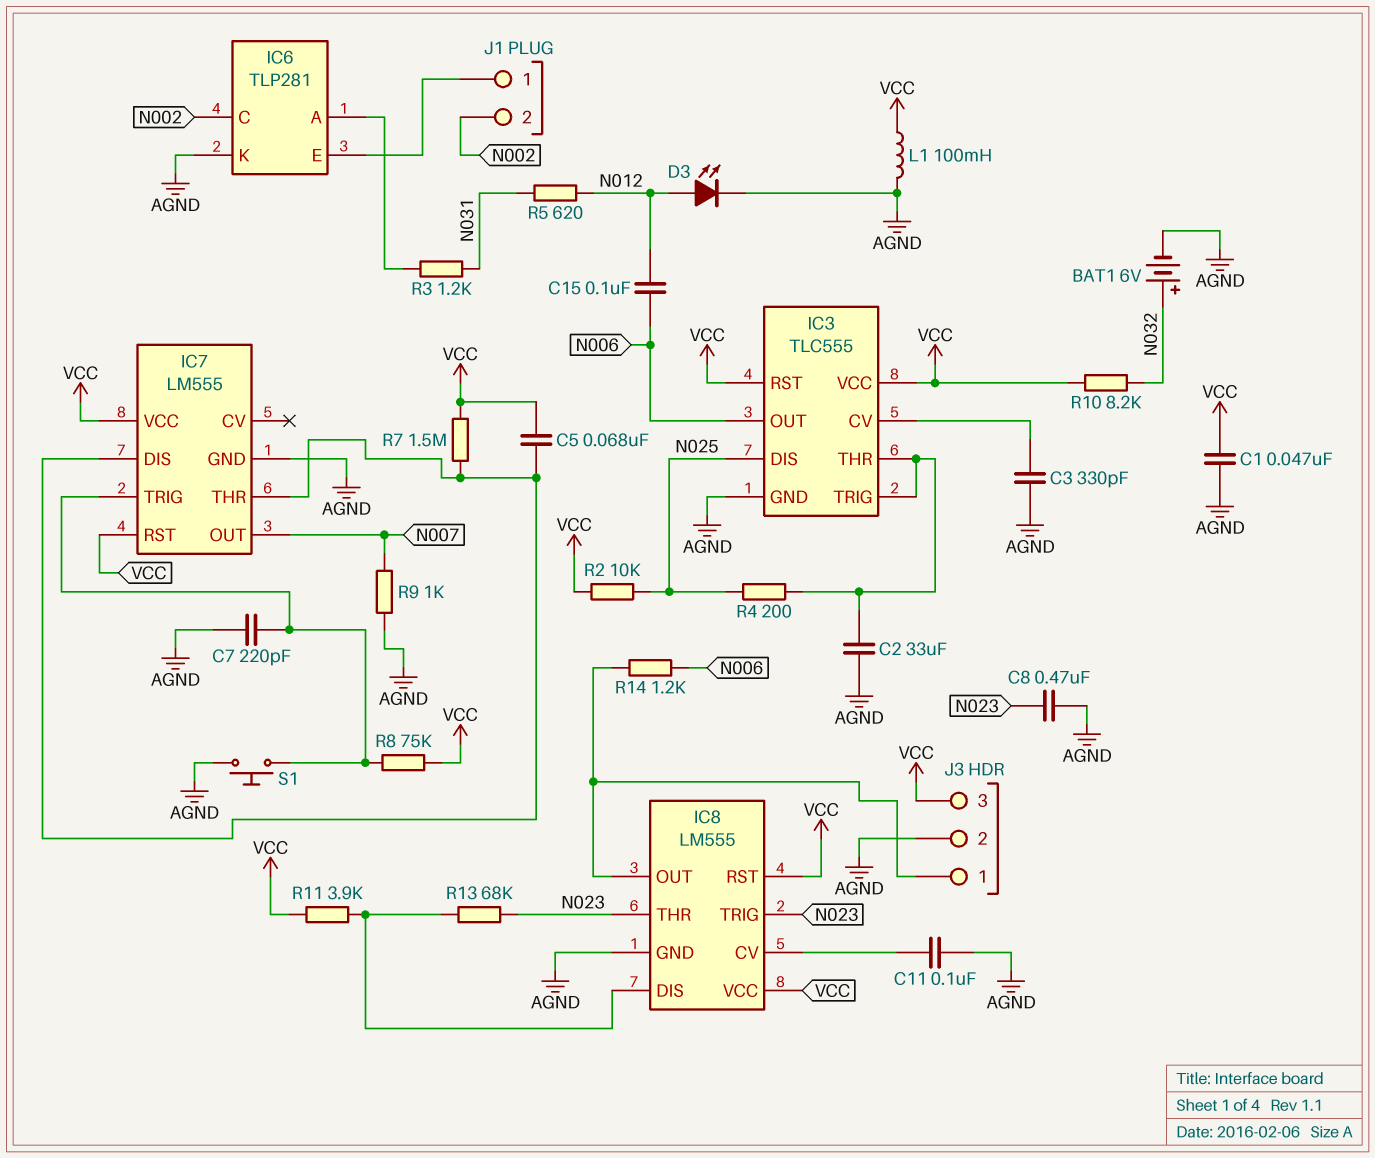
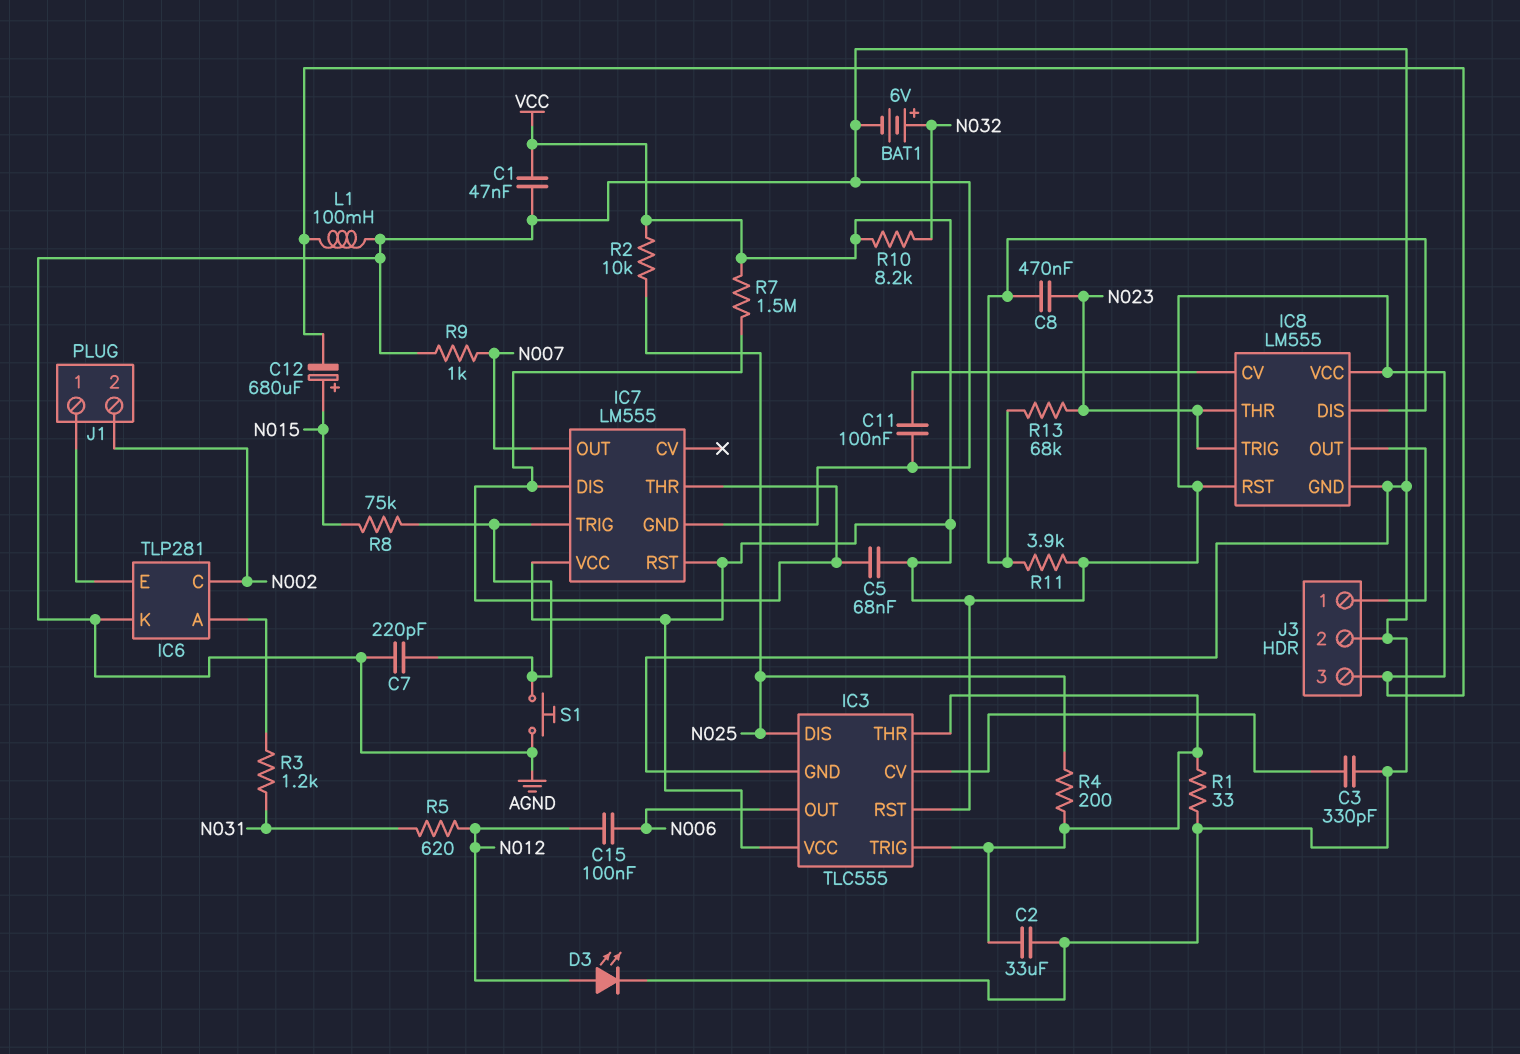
C8: 470nF (AGND, N023) -> 470nF (IC8/DIS, N023)
C12: none -> 680uF (plus N015, minus VCC)
R1: none -> 33 (AGND, IC3/THR)
R8: 75k (IC7/TRIG, VCC) -> 75k (IC7/TRIG, N015)
R14: 1.2k (IC8/OUT, N006) -> none

